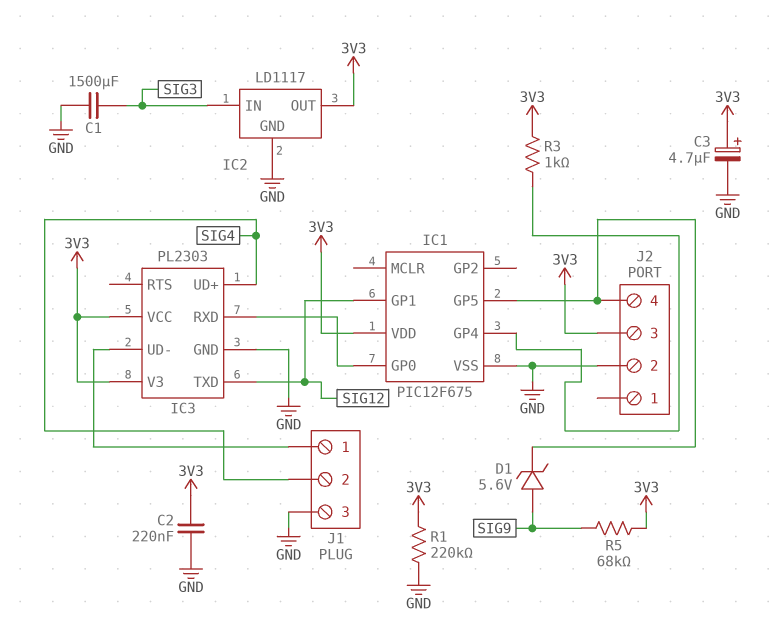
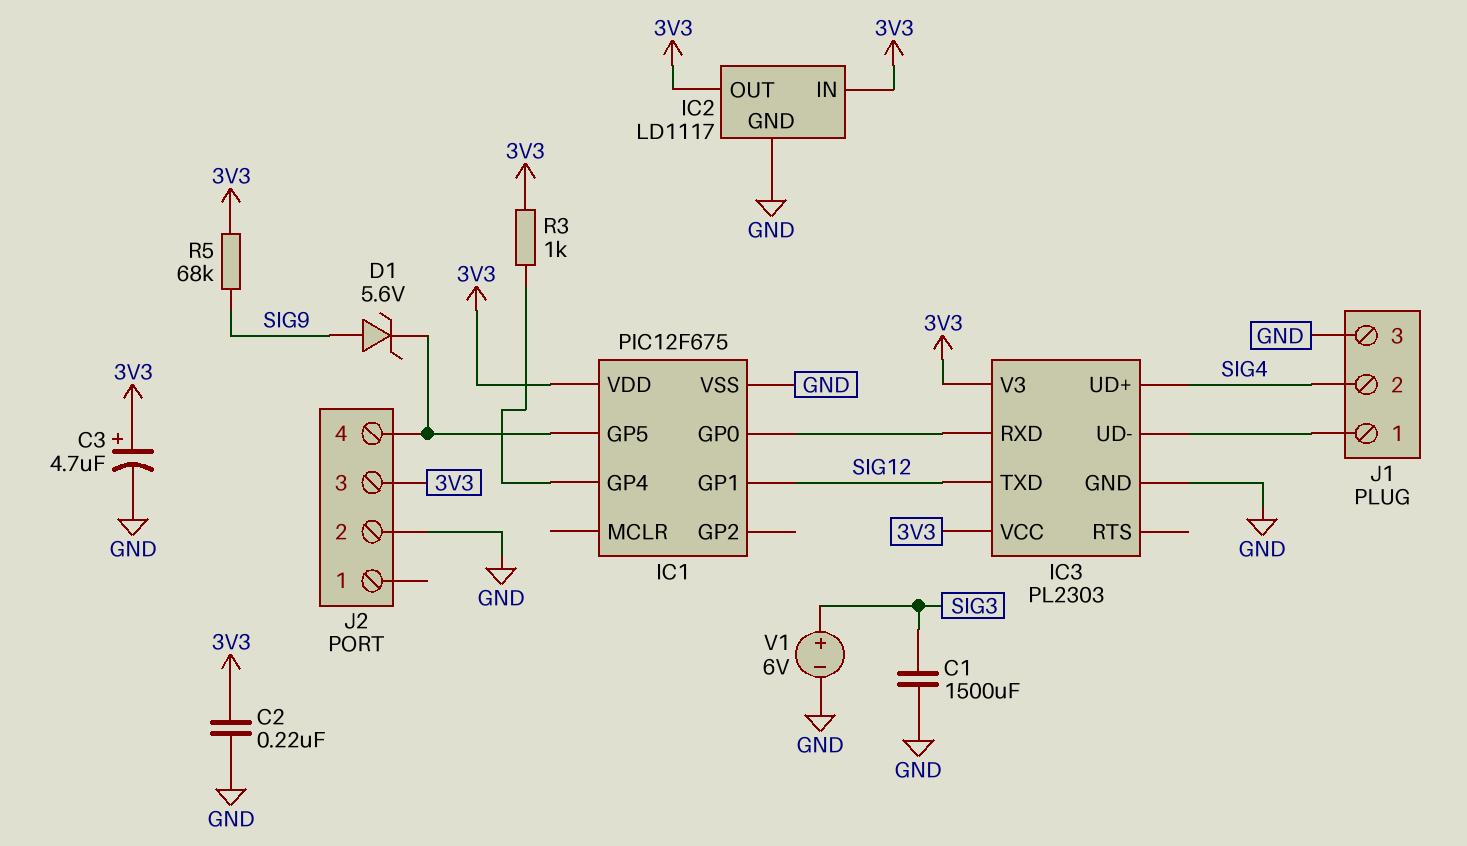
IC2 pin IN: SIG3 -> 3V3
R1: 220k (3V3, GND) -> none
V1: none -> 6V (plus SIG3, minus GND)

